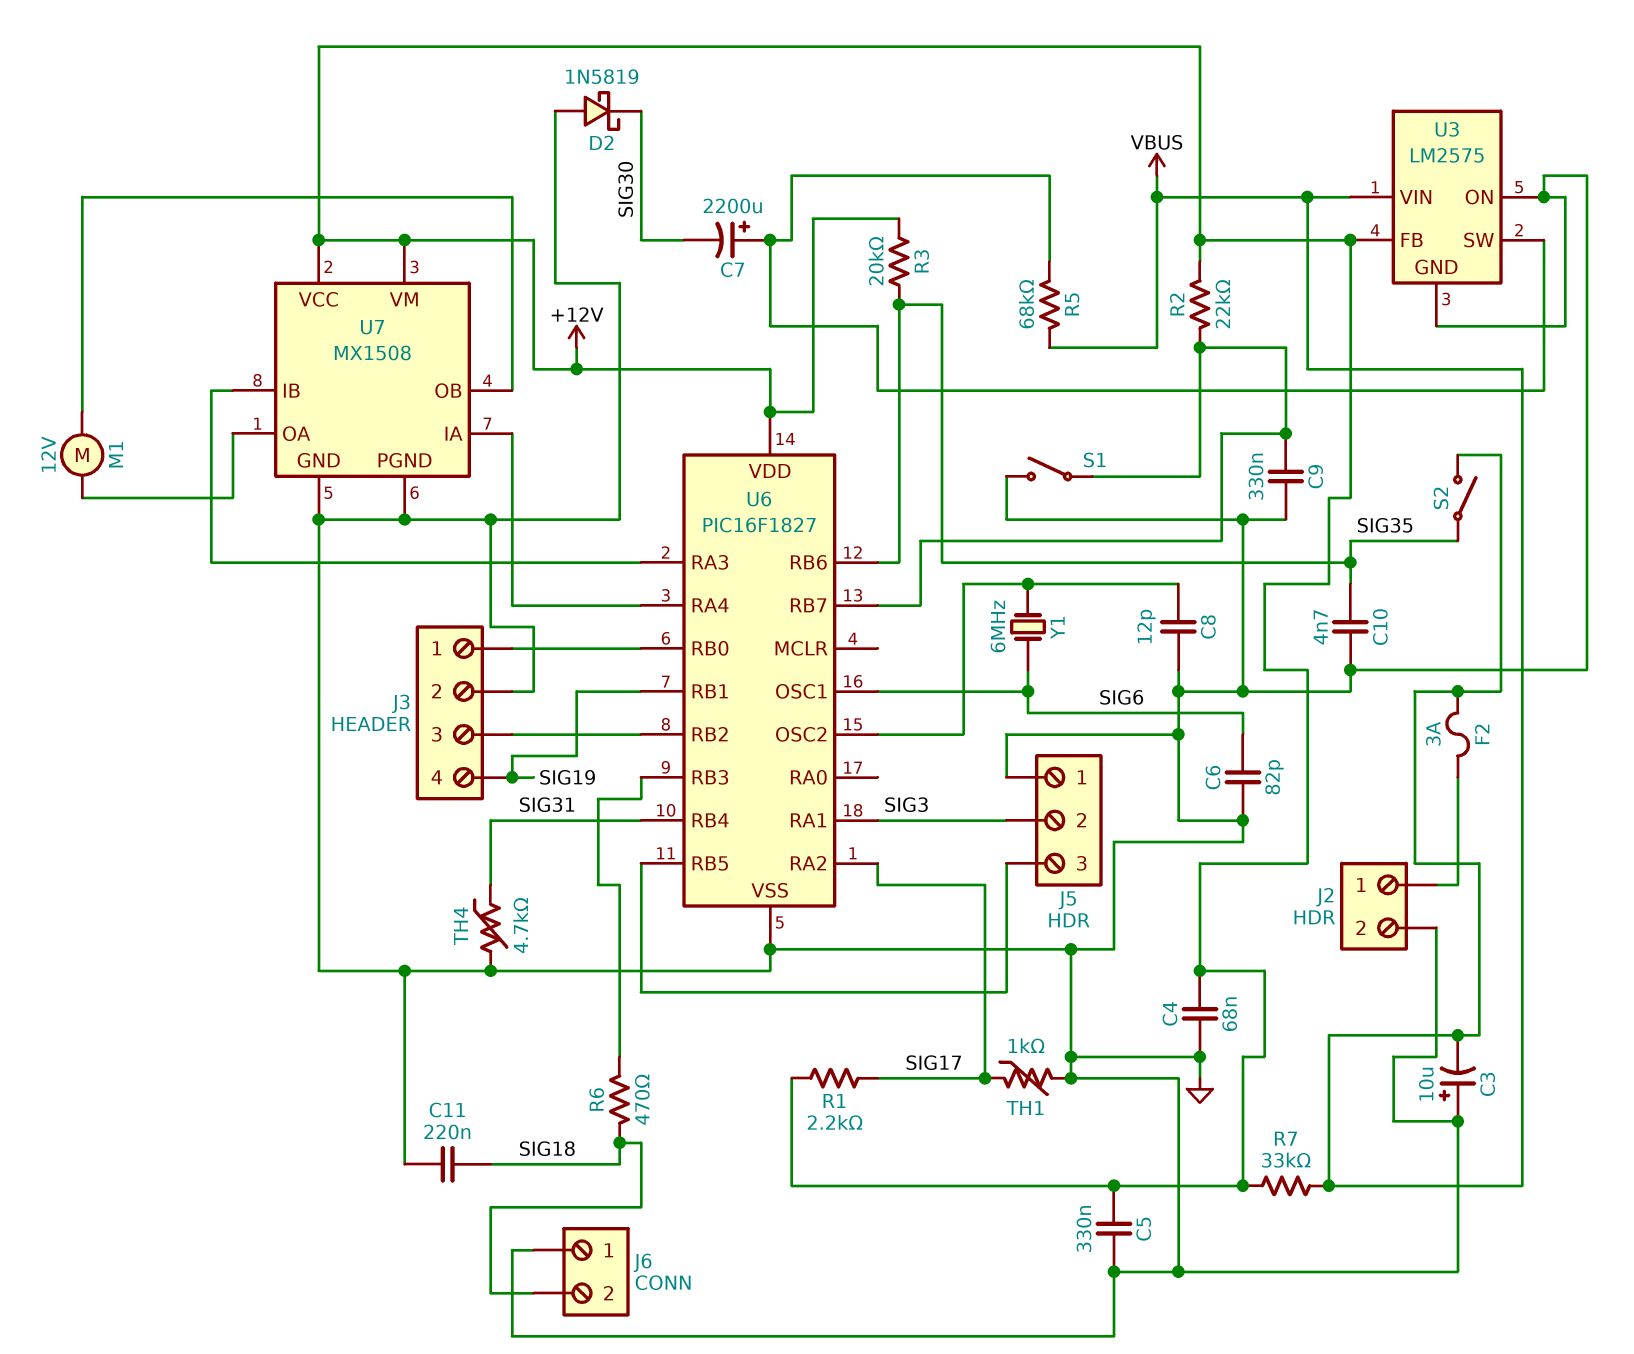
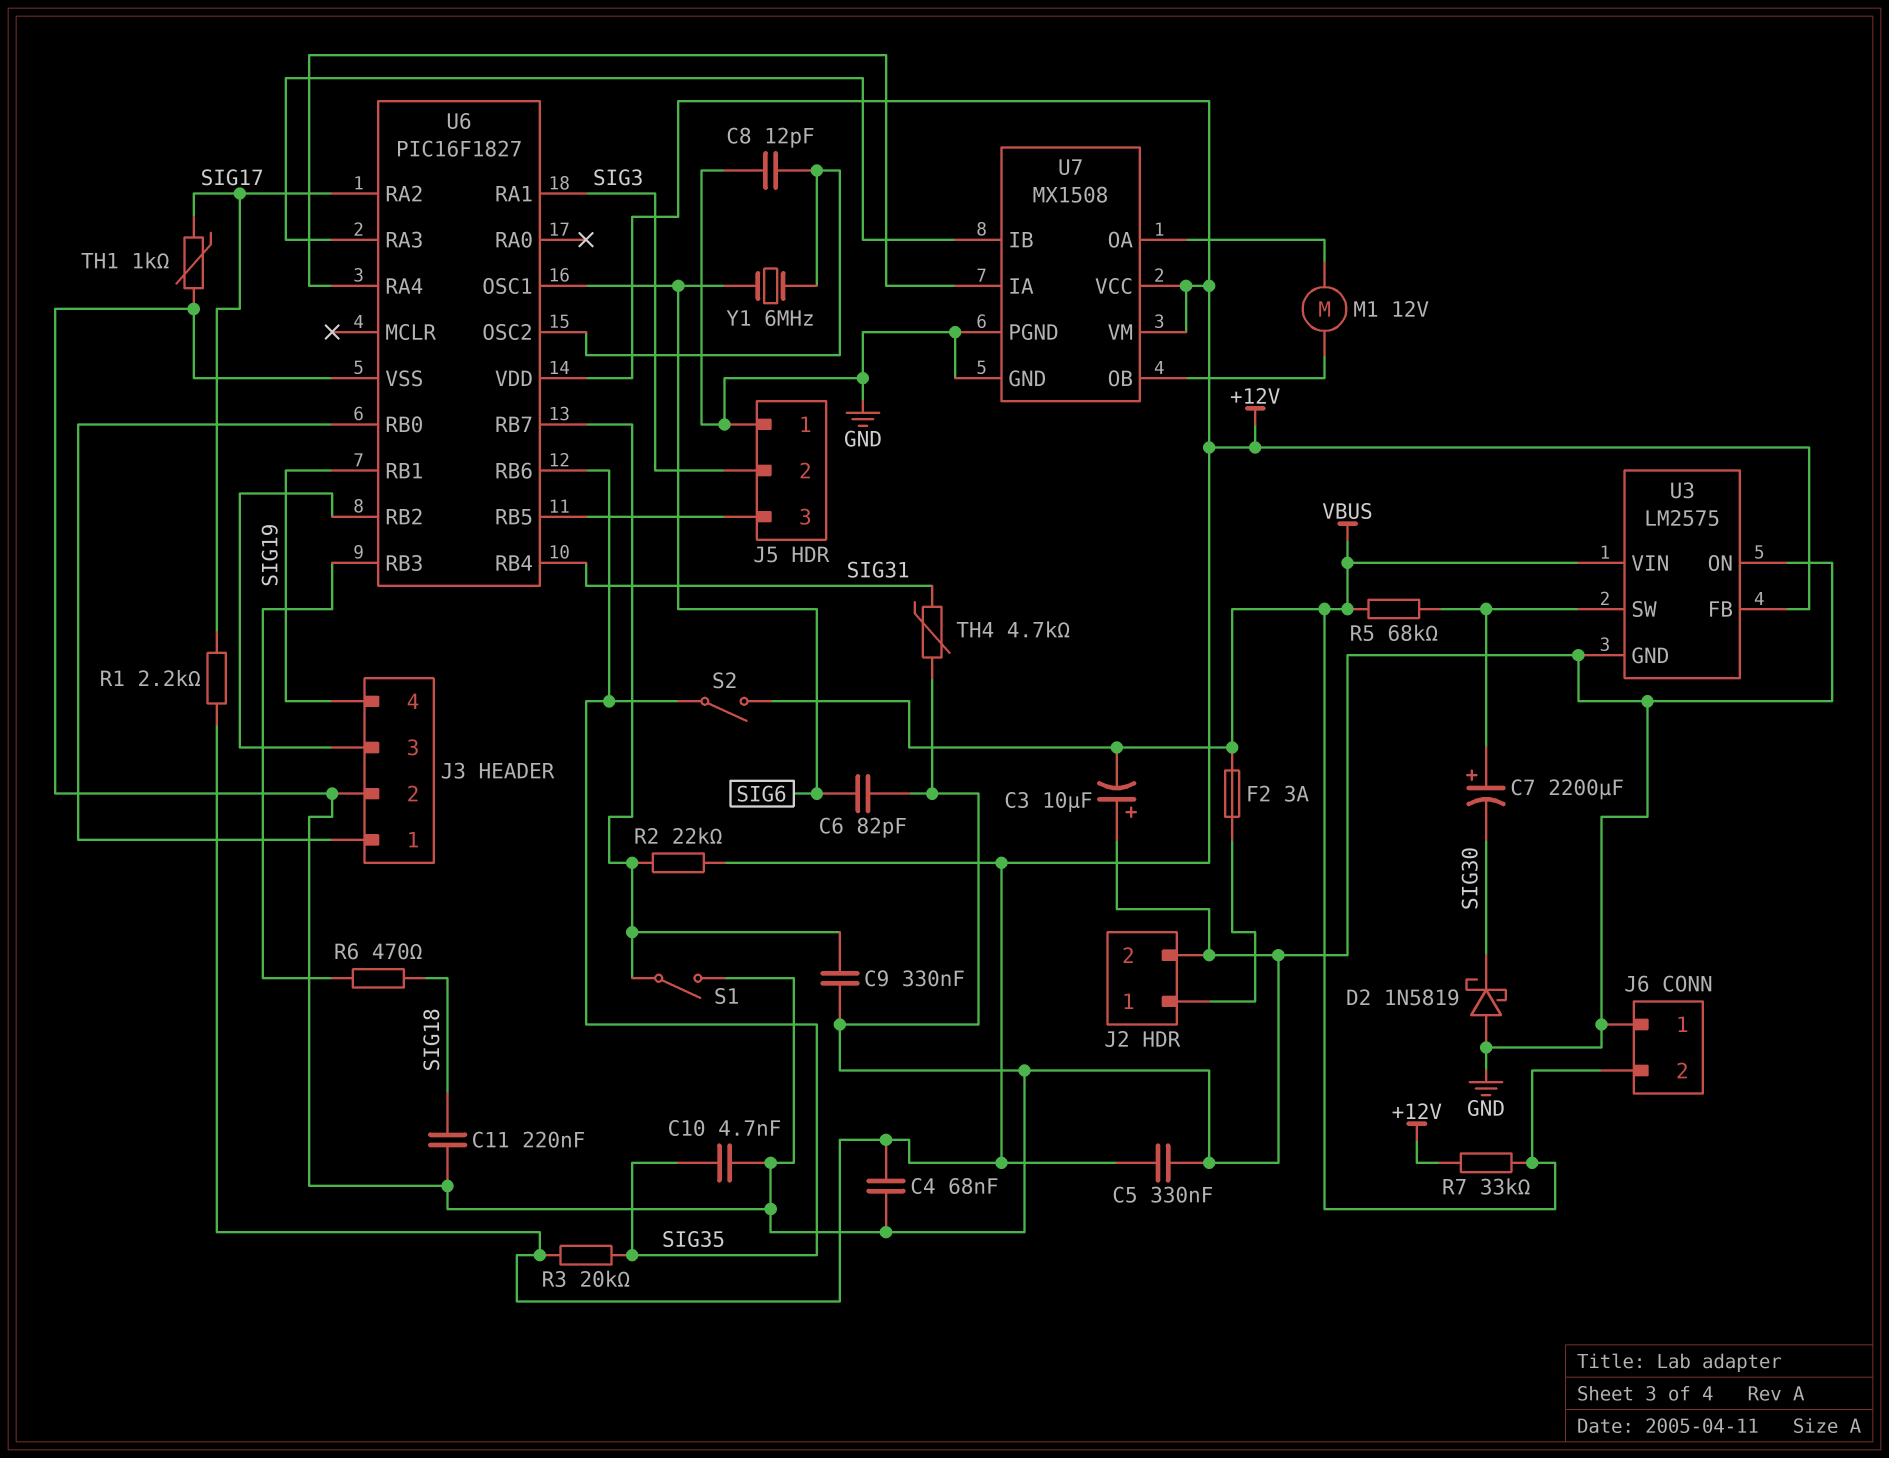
J6 pin 2: SIG18 -> VBUS

